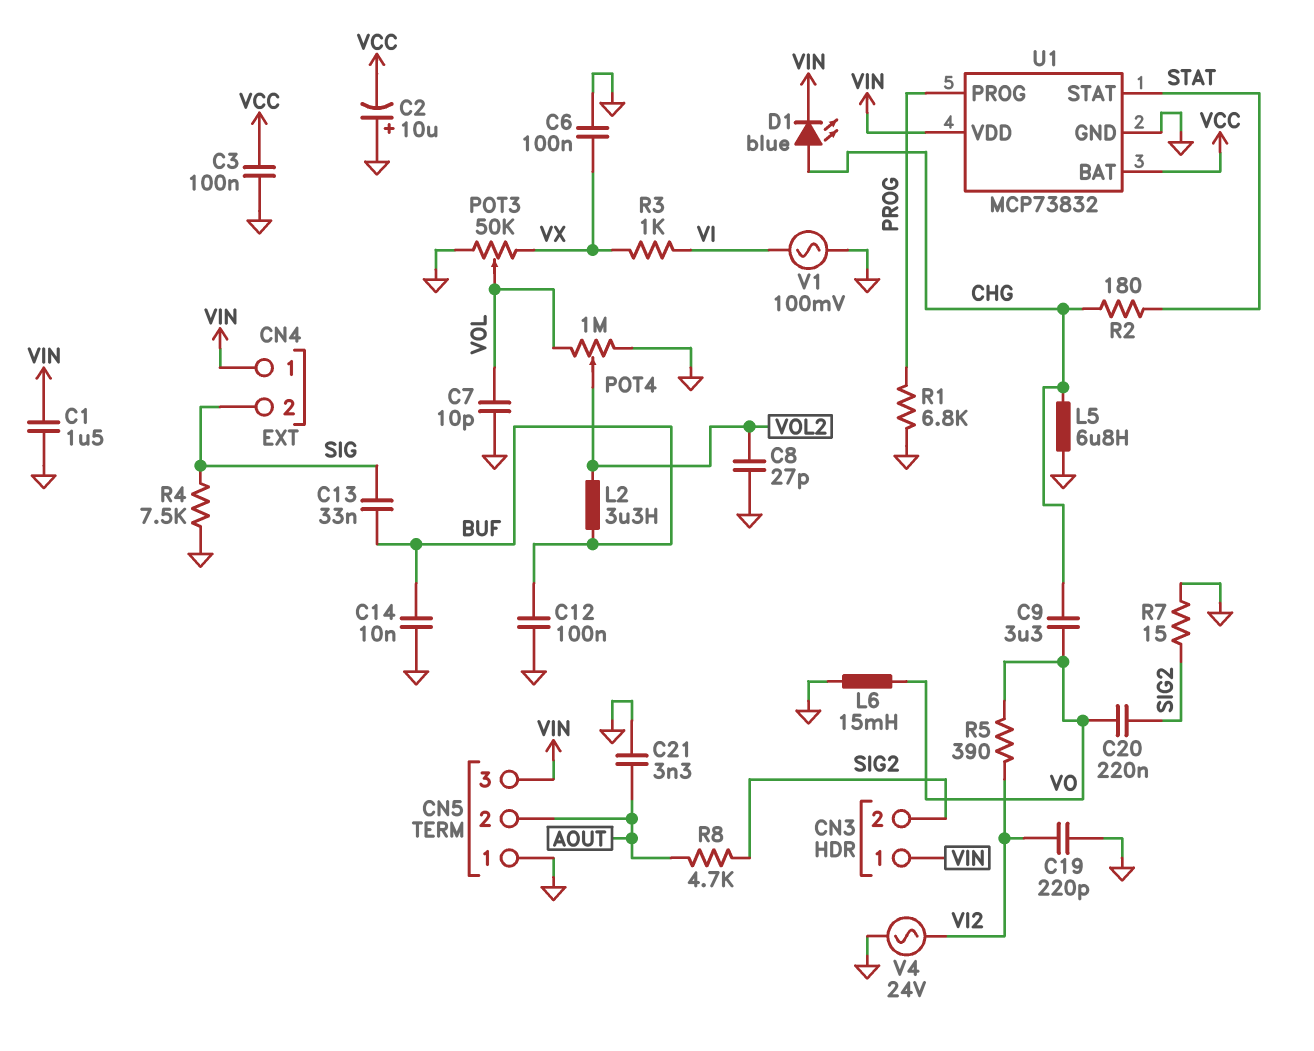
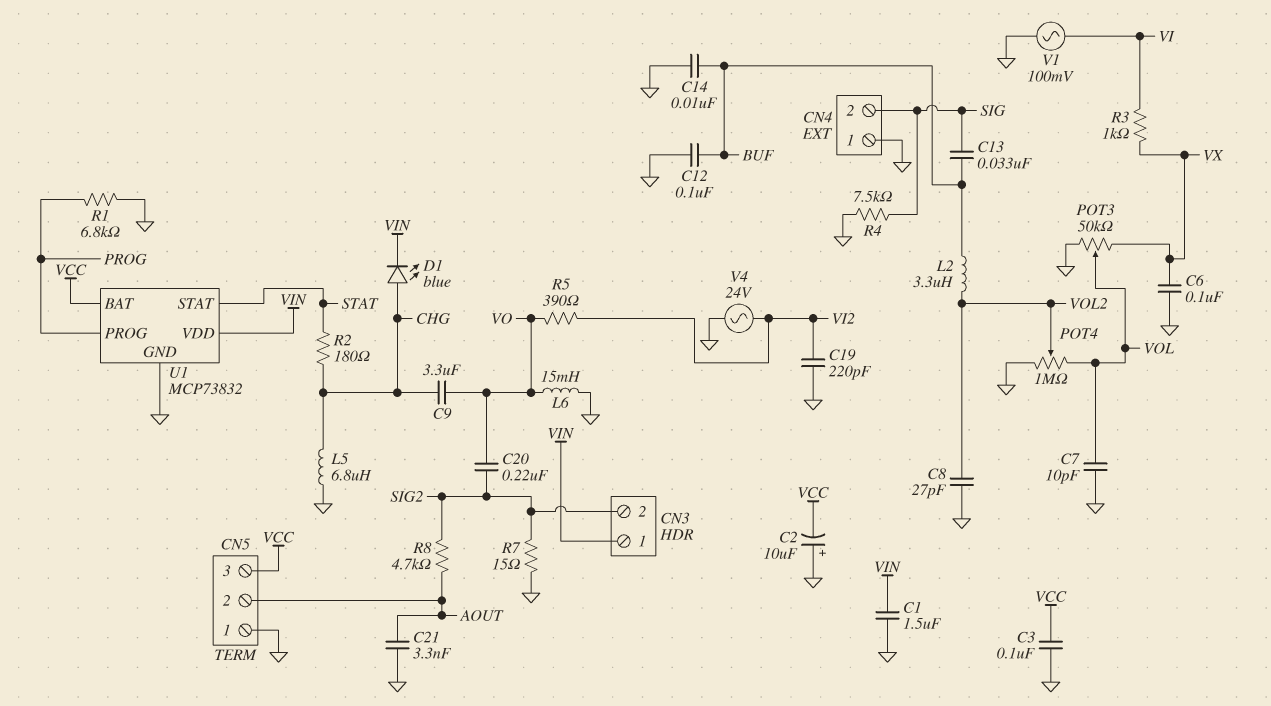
CN4 pin 1: VIN -> GND
CN5 pin 3: VIN -> VCC

